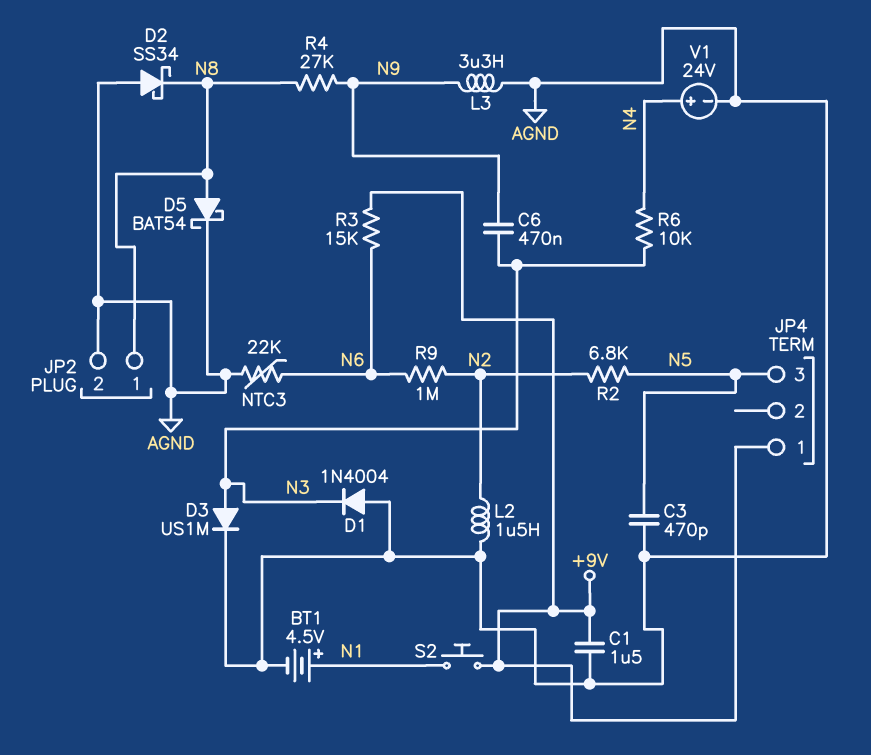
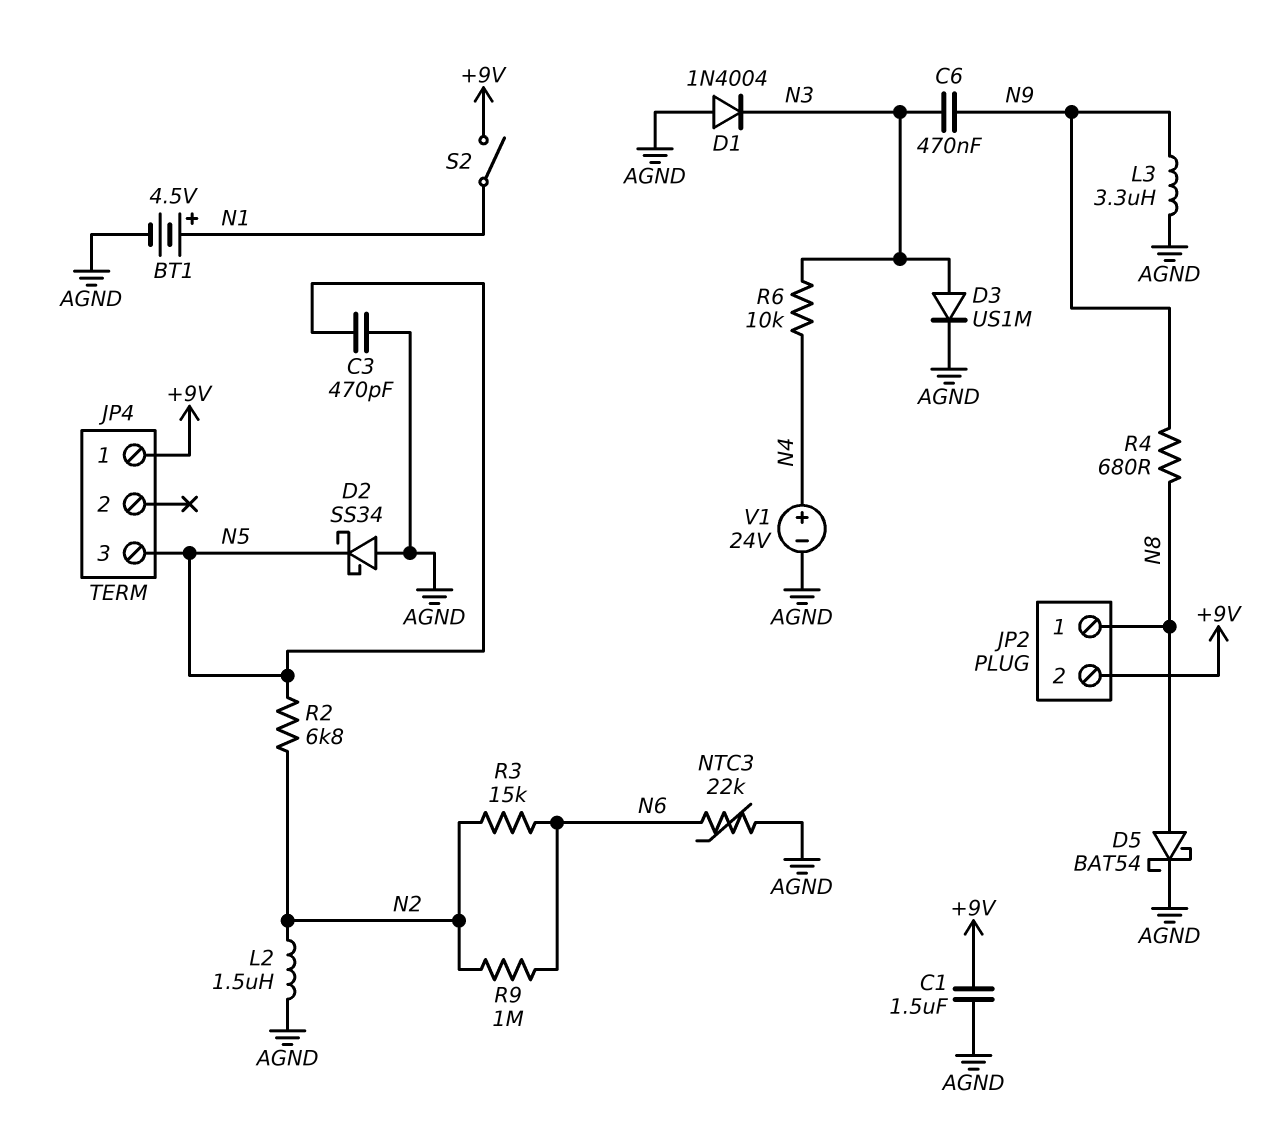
D2: schottky SS34 (A AGND, K N8) -> schottky SS34 (A AGND, K N5)
JP2 pin 2: AGND -> +9V
R3: 15k (+9V, N6) -> 15k (N2, N6)
R4: 27k (N8, N9) -> 680 (N8, N9)
S2: button (+9V, N1) -> switch (+9V, N1)

